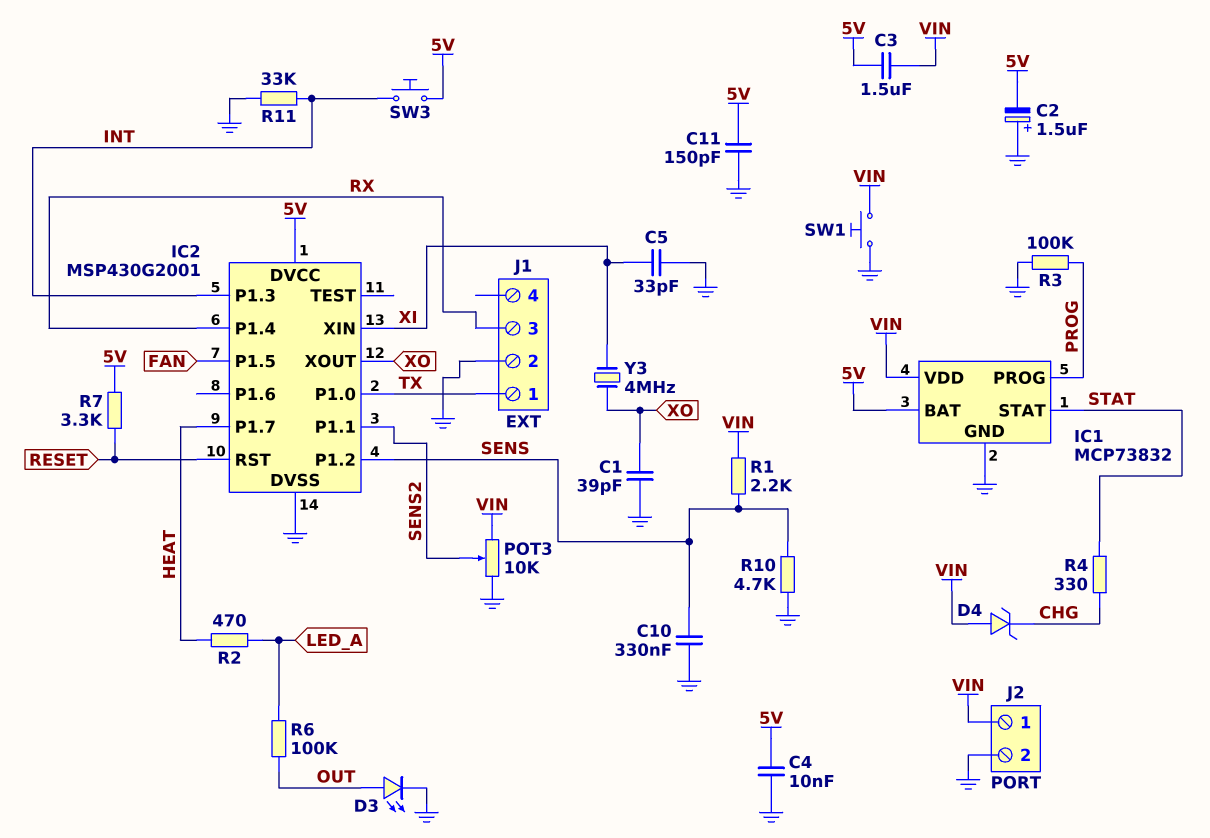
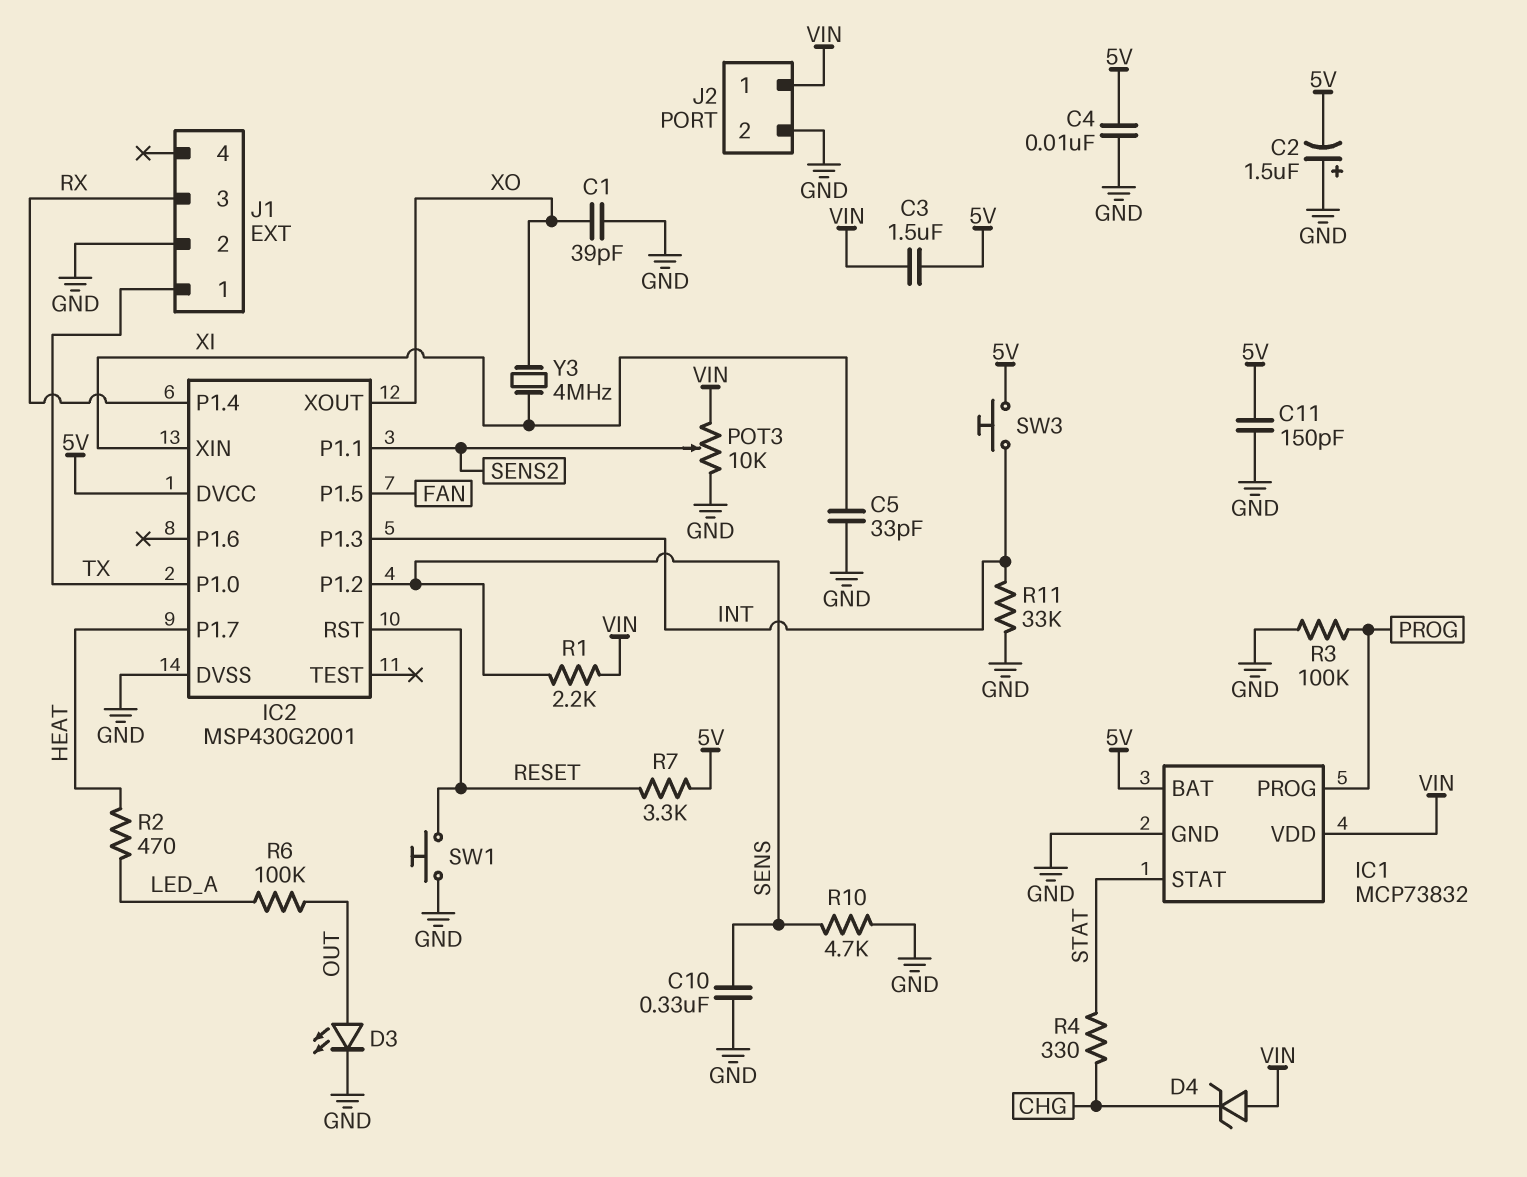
SW1: button (GND, VIN) -> button (GND, RESET)

